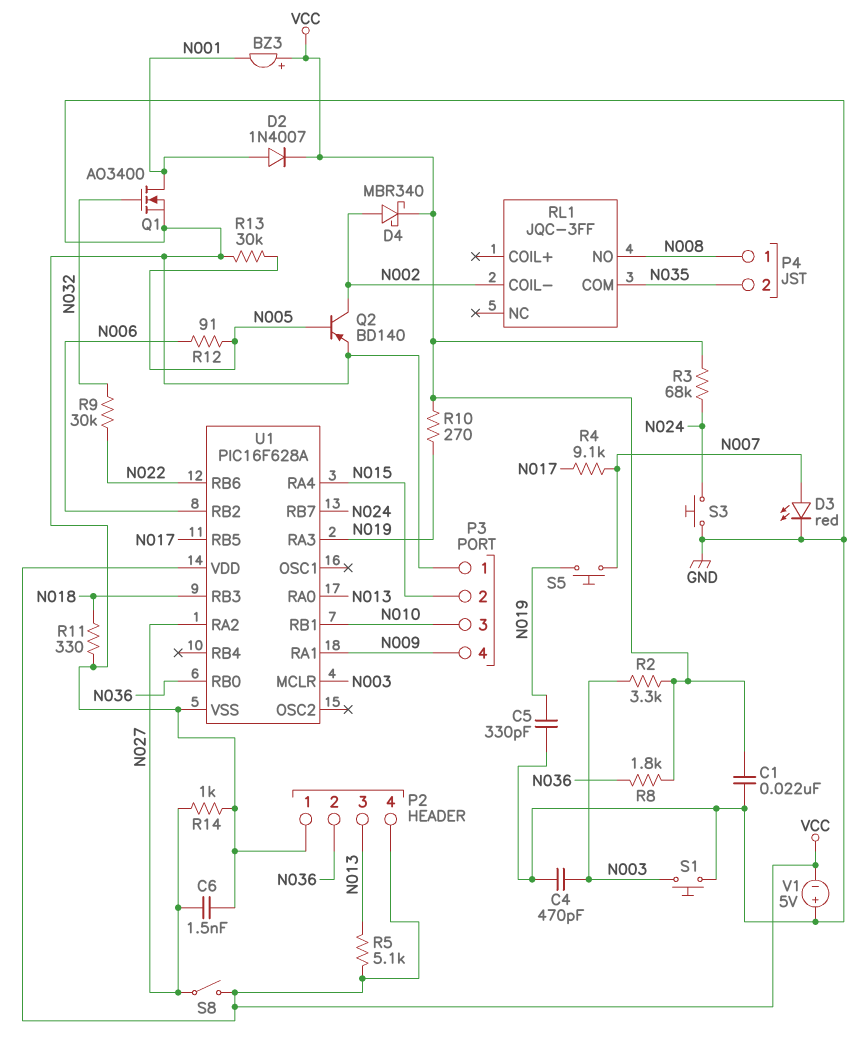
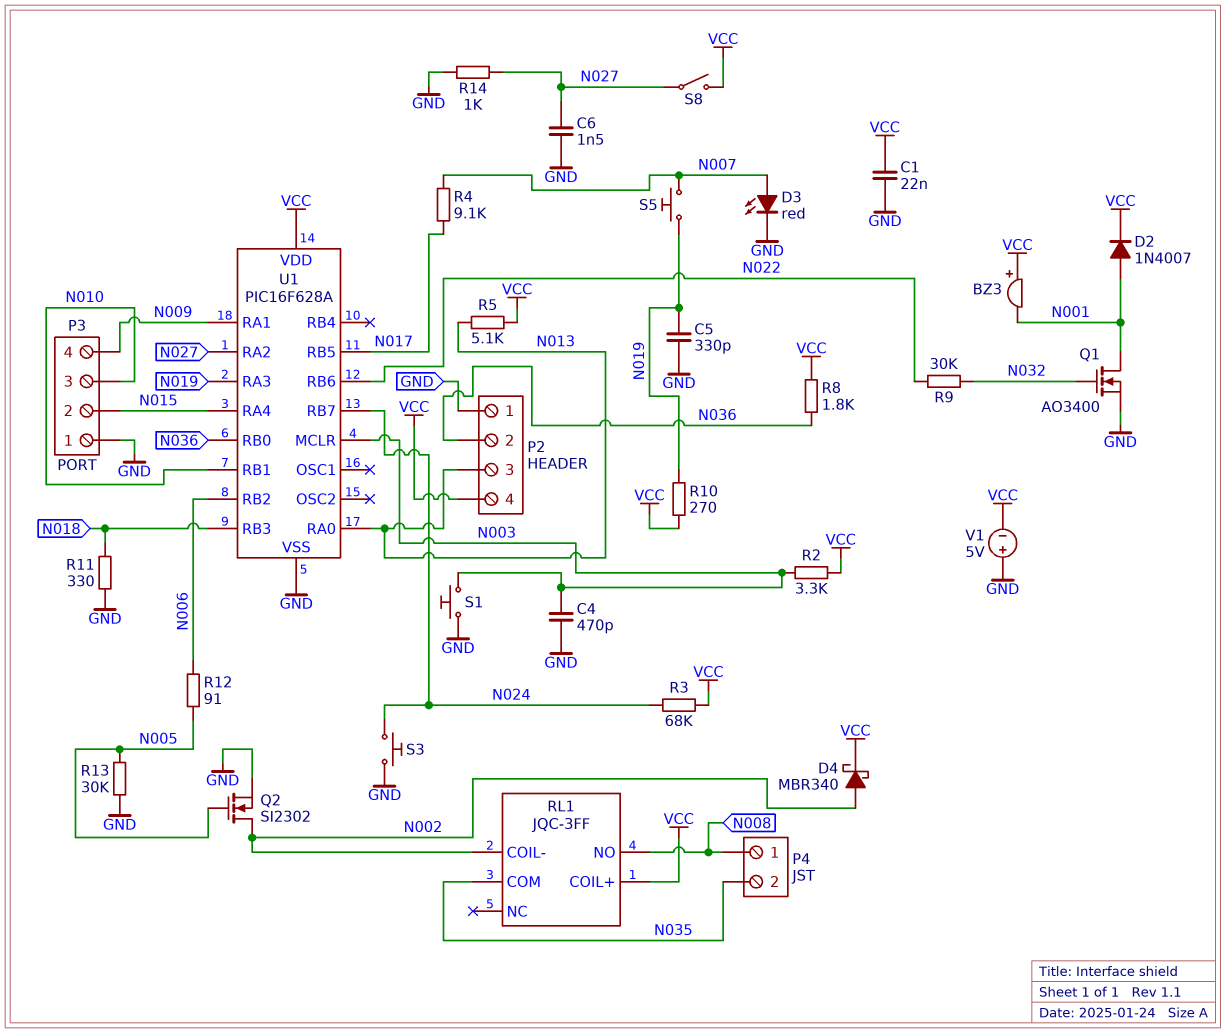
Q2: PNP BD140 (B N005, C N002, E GND) -> NMOS SI2302 (G N005, D N002, S GND)
RL1 pin COIL+: none -> VCC

